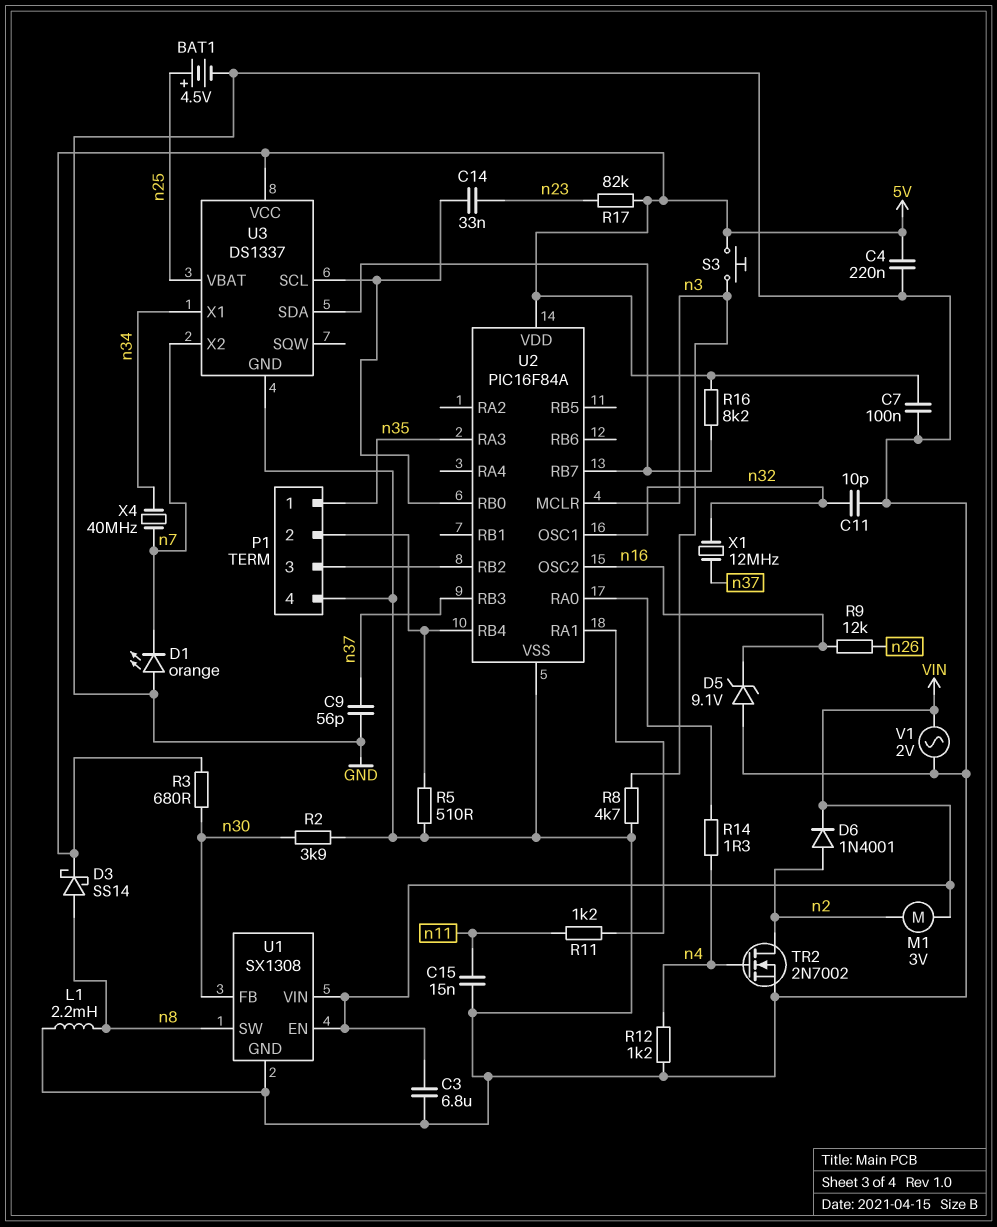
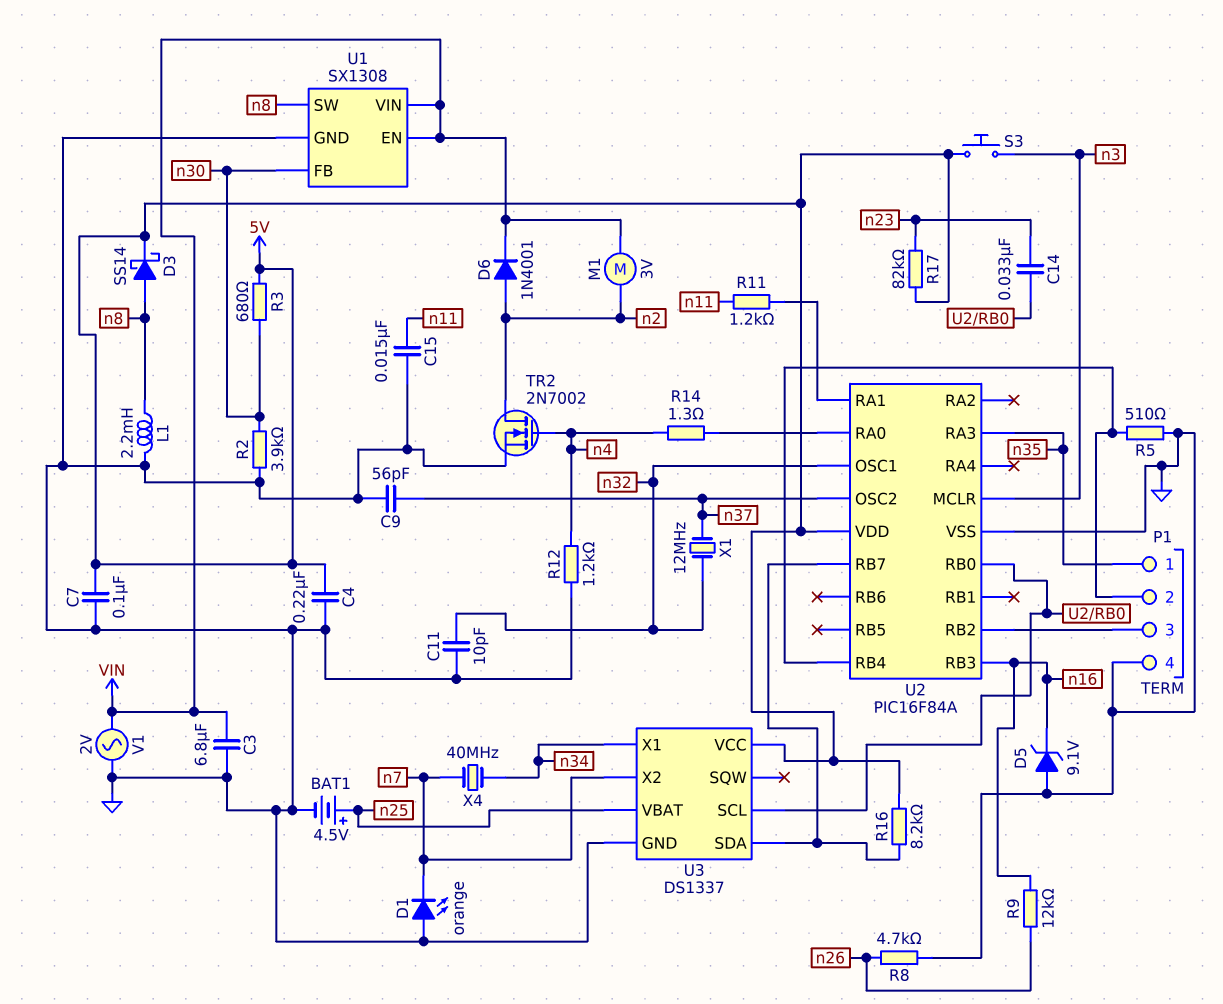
R8: 4.7k (GND, n3) -> 4.7k (GND, n26)
U2 pin OSC2: n16 -> n37
U2 pin RB3: n37 -> n16

